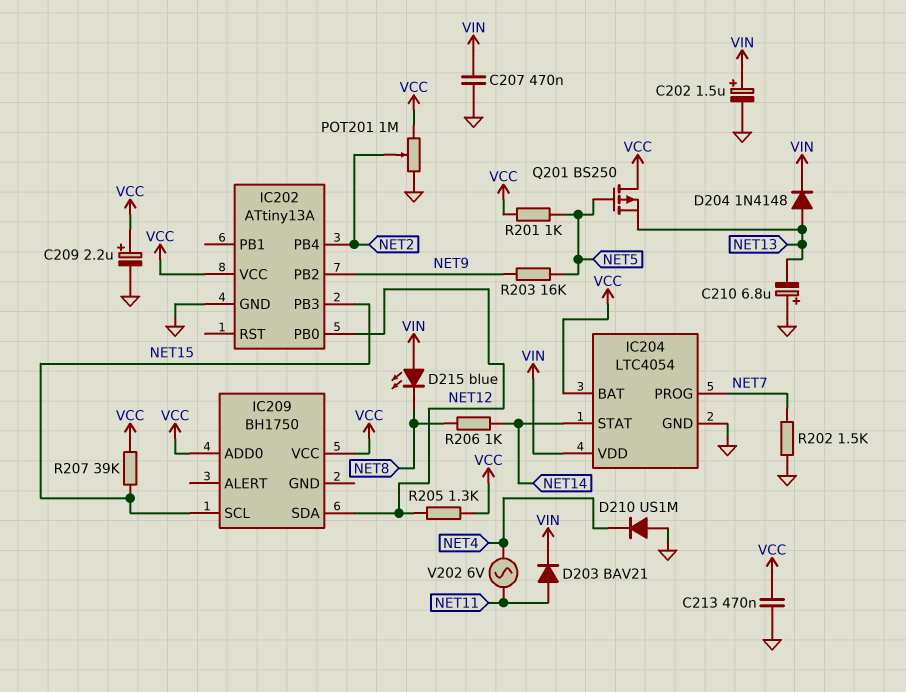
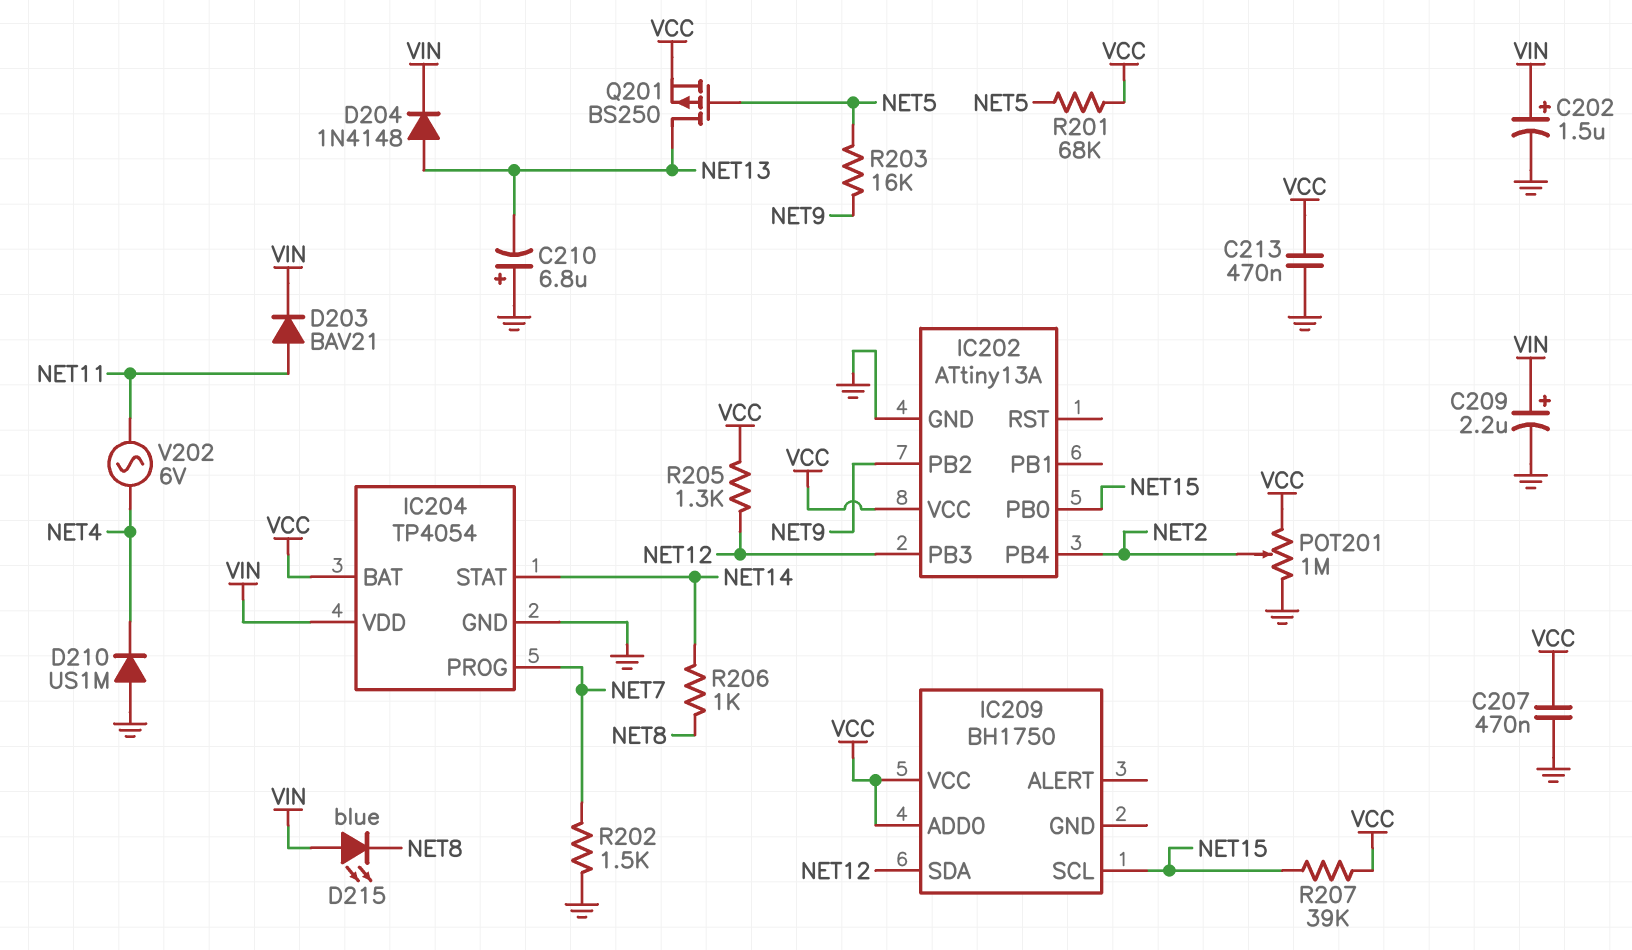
C207: 470nF (GND, VIN) -> 470nF (GND, VCC)
C209: 2.2uF (plus VCC, minus GND) -> 2.2uF (plus VIN, minus GND)
IC202 pin PB0: NET12 -> NET15
IC202 pin PB3: NET15 -> NET12
IC204: LTC4054 -> TP4054
Q201: PMOS BS250 (G NET5, D VCC, S NET13) -> PMOS BS250 (G NET5, D NET13, S VCC)
R201: 1k (NET5, VCC) -> 68k (NET5, VCC)

